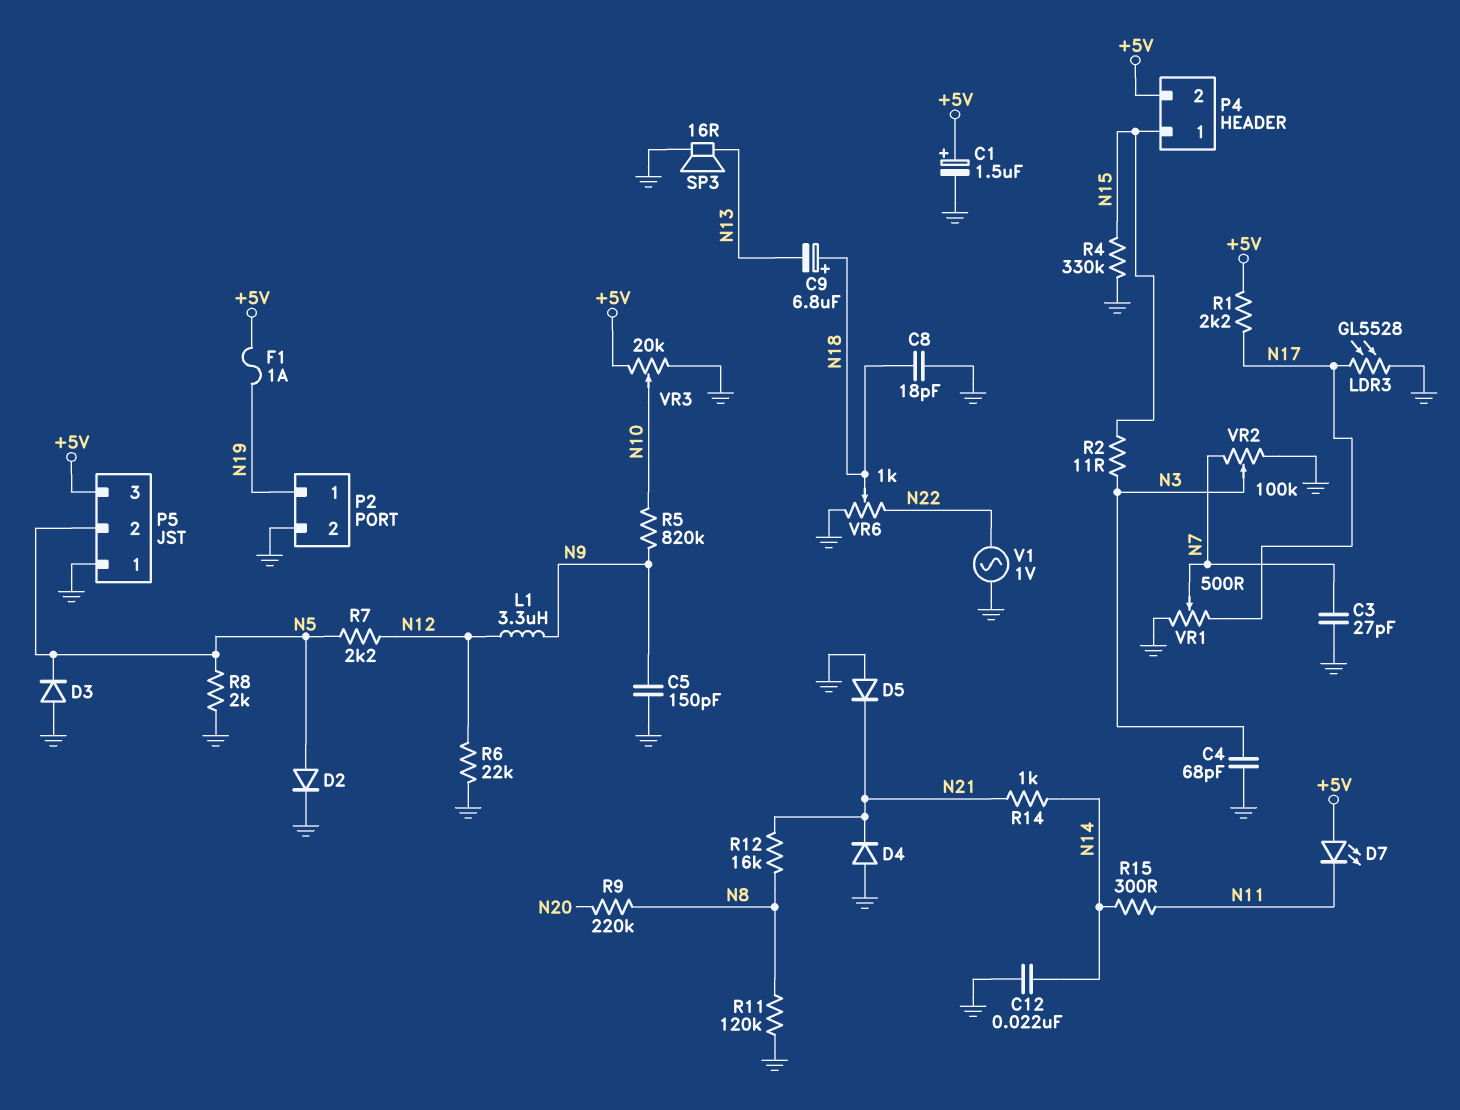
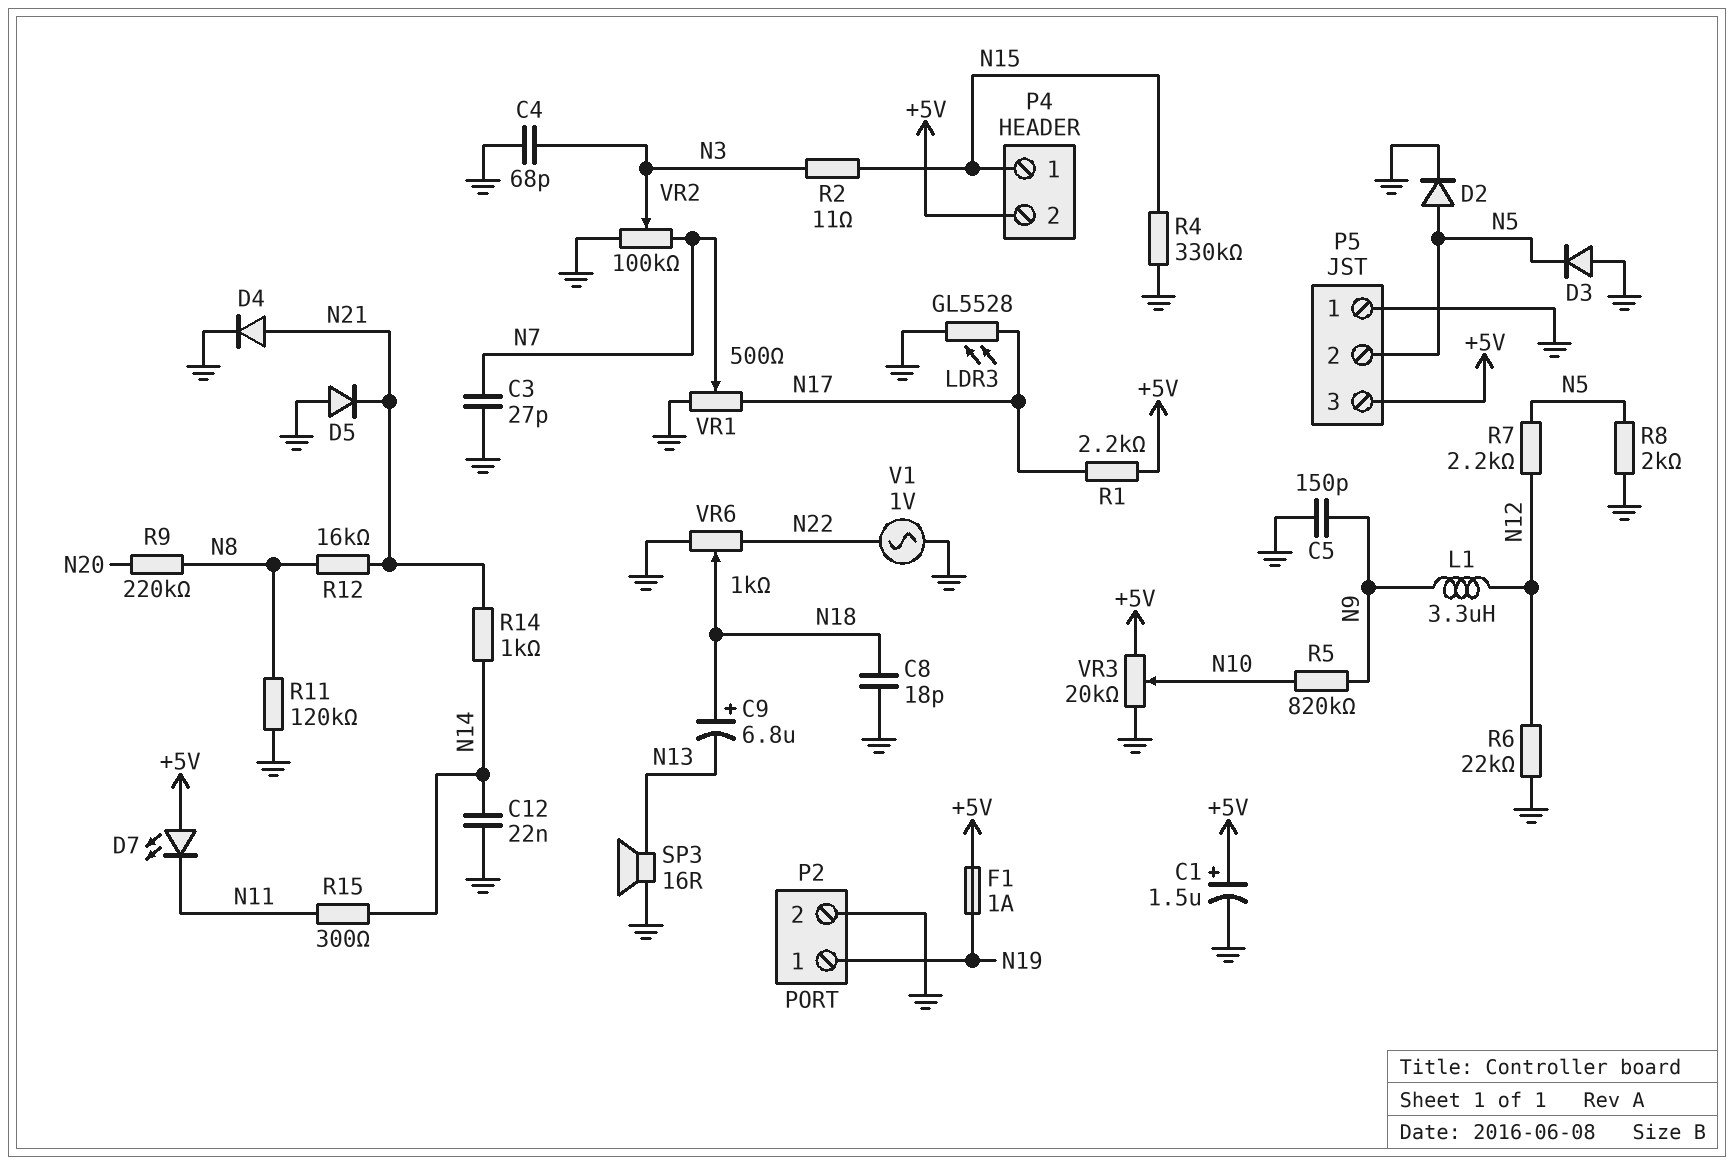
D4: diode (A GND, K N21) -> diode (A N21, K GND)

